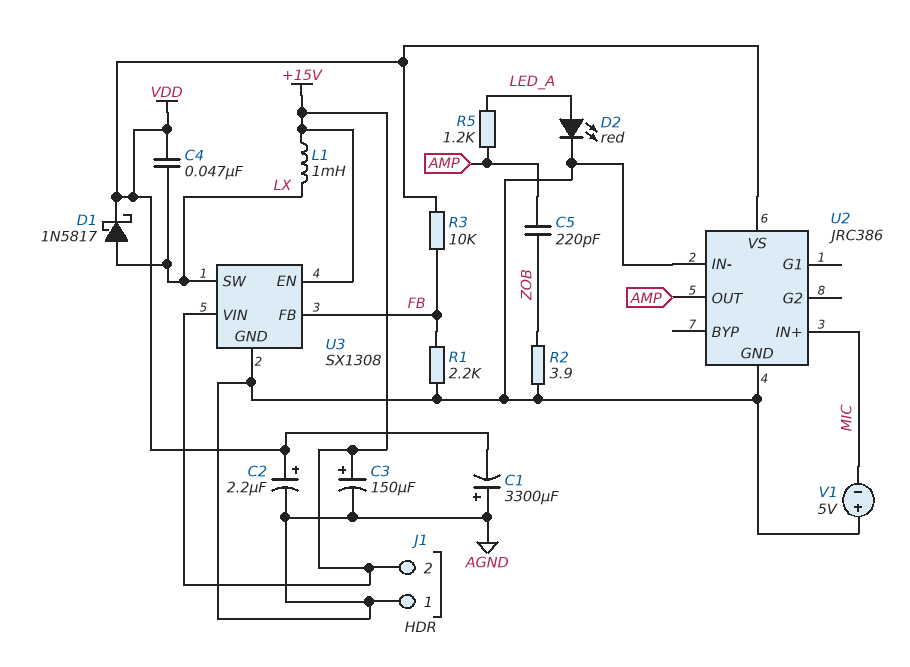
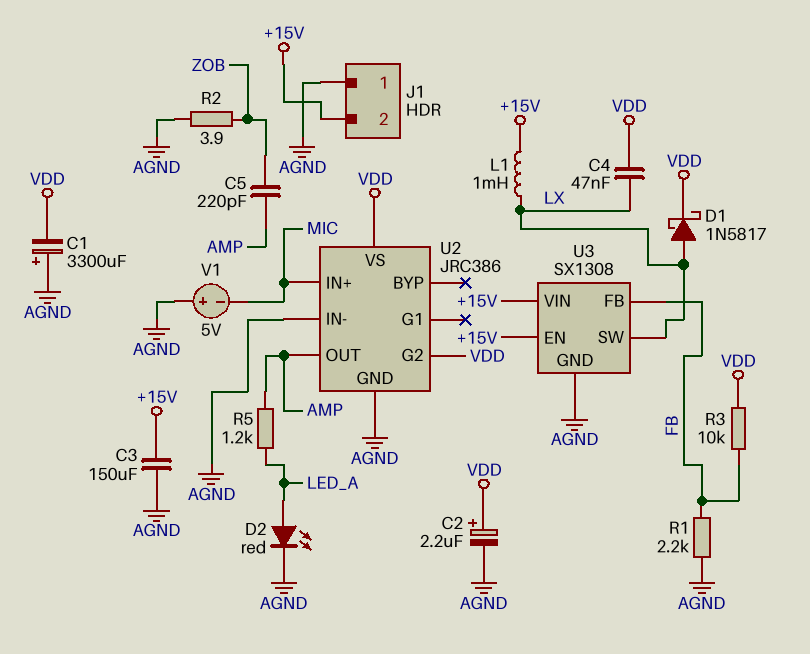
C3: 150uF (plus +15V, minus AGND) -> 150uF (+15V, AGND)
U2 pin G2: none -> VDD

